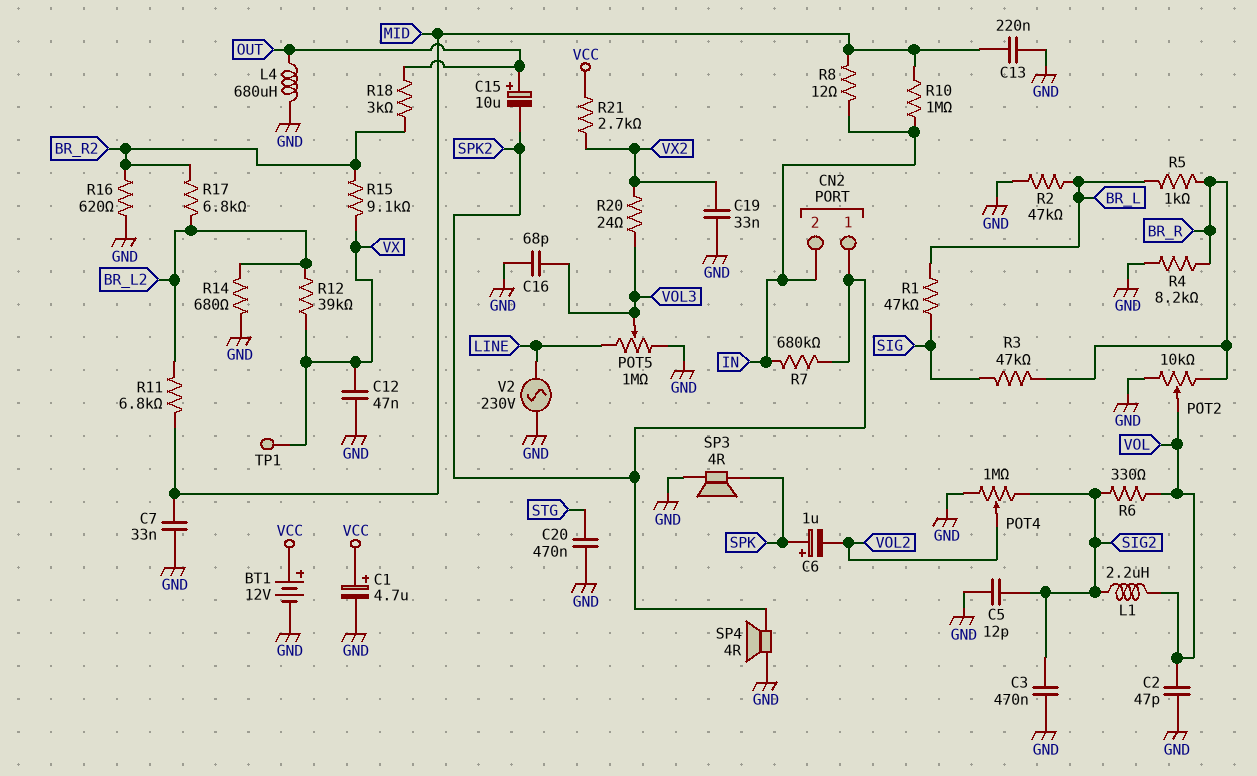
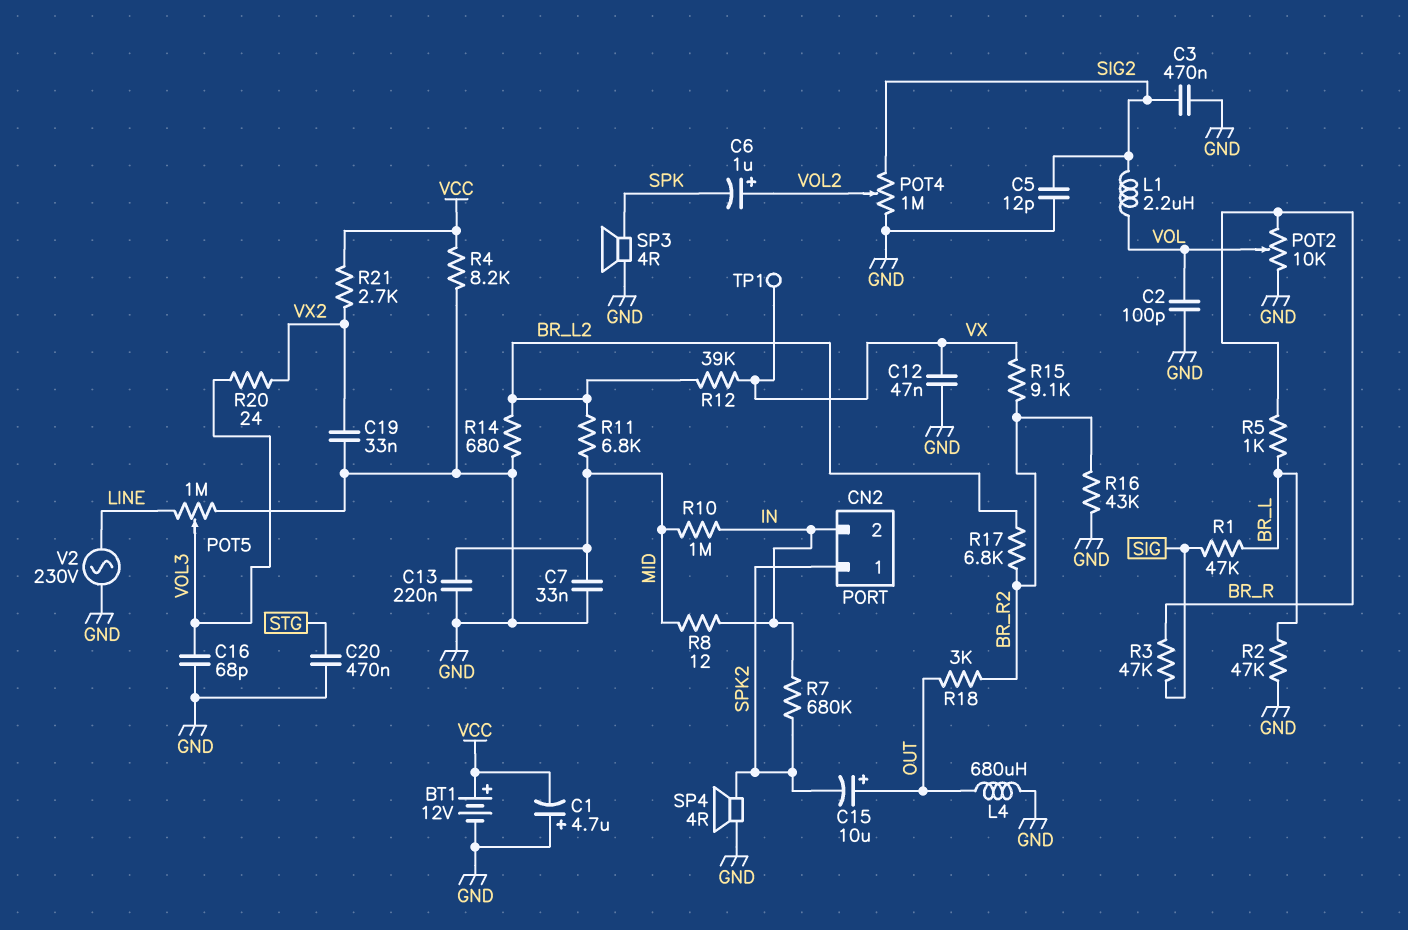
C1: 4.7uF (plus VCC, minus GND) -> 4.7uF (plus GND, minus VCC)
C2: 47pF (GND, VOL) -> 100pF (GND, VOL)
C6: 1uF (plus SPK, minus VOL2) -> 1uF (plus VOL2, minus SPK)
R4: 8.2k (BR_R, GND) -> 8.2k (GND, VCC)
R6: 330 (SIG2, VOL) -> none
R16: 620 (BR_R2, GND) -> 43k (BR_R2, GND)

